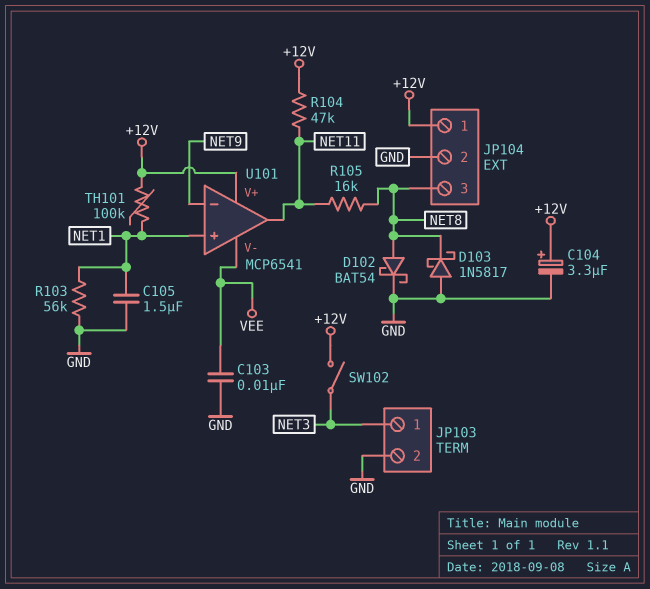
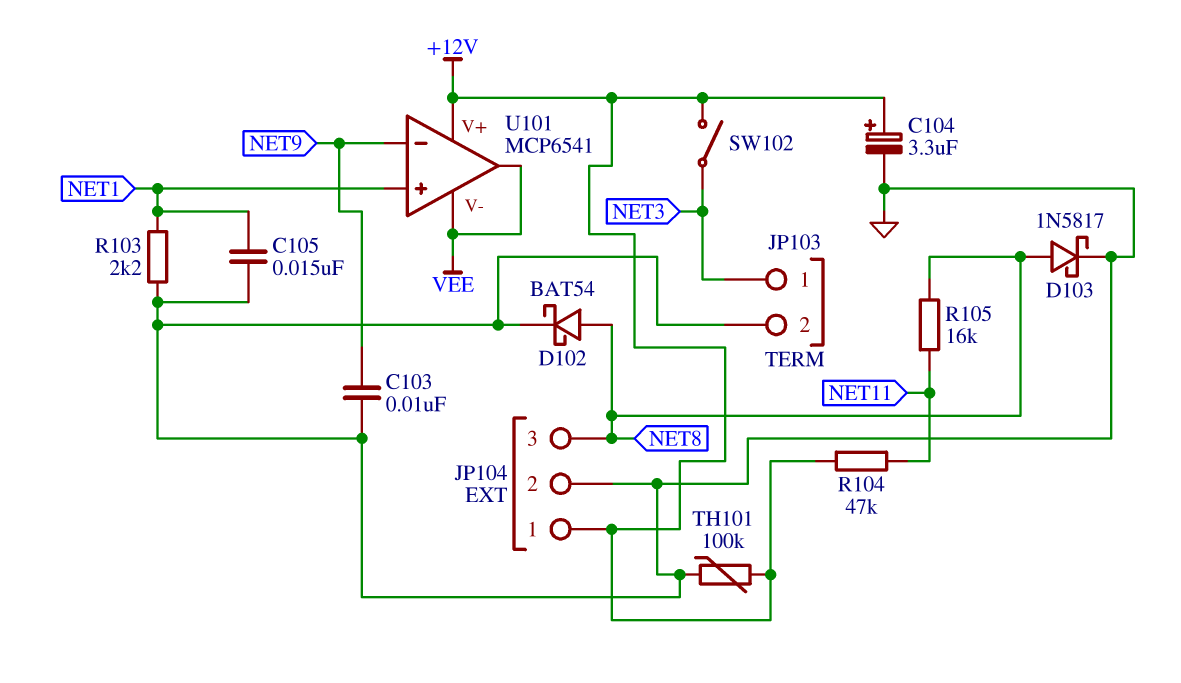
C103: 10nF (GND, VEE) -> 10nF (GND, NET9)
C105: 1.5uF (GND, NET1) -> 15nF (GND, NET1)
D103: schottky 1N5817 (A GND, K NET8) -> schottky 1N5817 (A NET8, K GND)
R103: 56k (GND, NET1) -> 2.2k (GND, NET1)
TH101: 100k (+12V, NET1) -> 100k (+12V, GND)
U101 pin out: NET11 -> VEE

